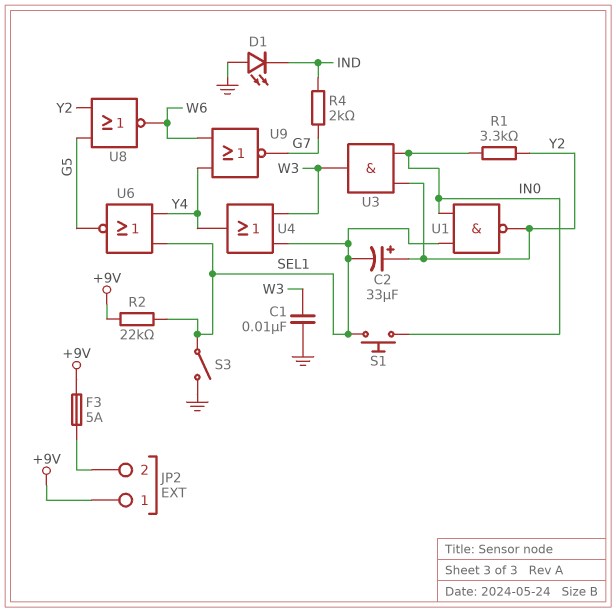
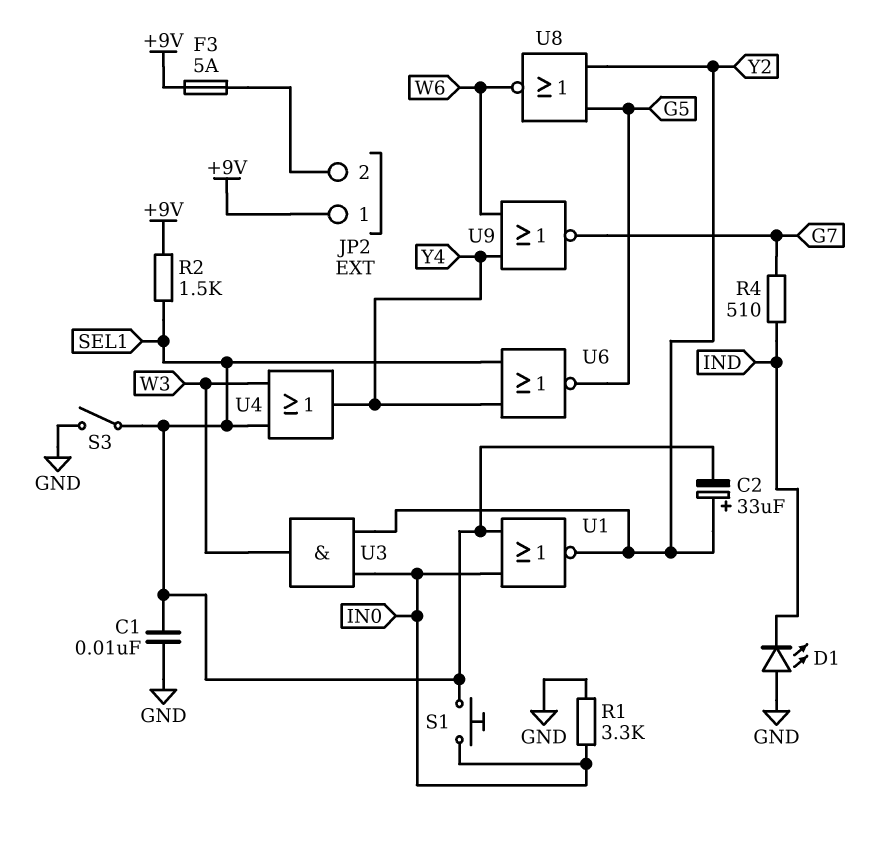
C1: 10nF (GND, W3) -> 10nF (GND, SEL1)
R1: 3.3k (IN0, Y2) -> 3.3k (GND, IN0)
R2: 22k (+9V, SEL1) -> 1.5k (+9V, SEL1)
R4: 2k (G7, IND) -> 510 (G7, IND)
U1: NAND (in IN0, in SEL1, out Y2) -> NOR (in IN0, in SEL1, out Y2)

